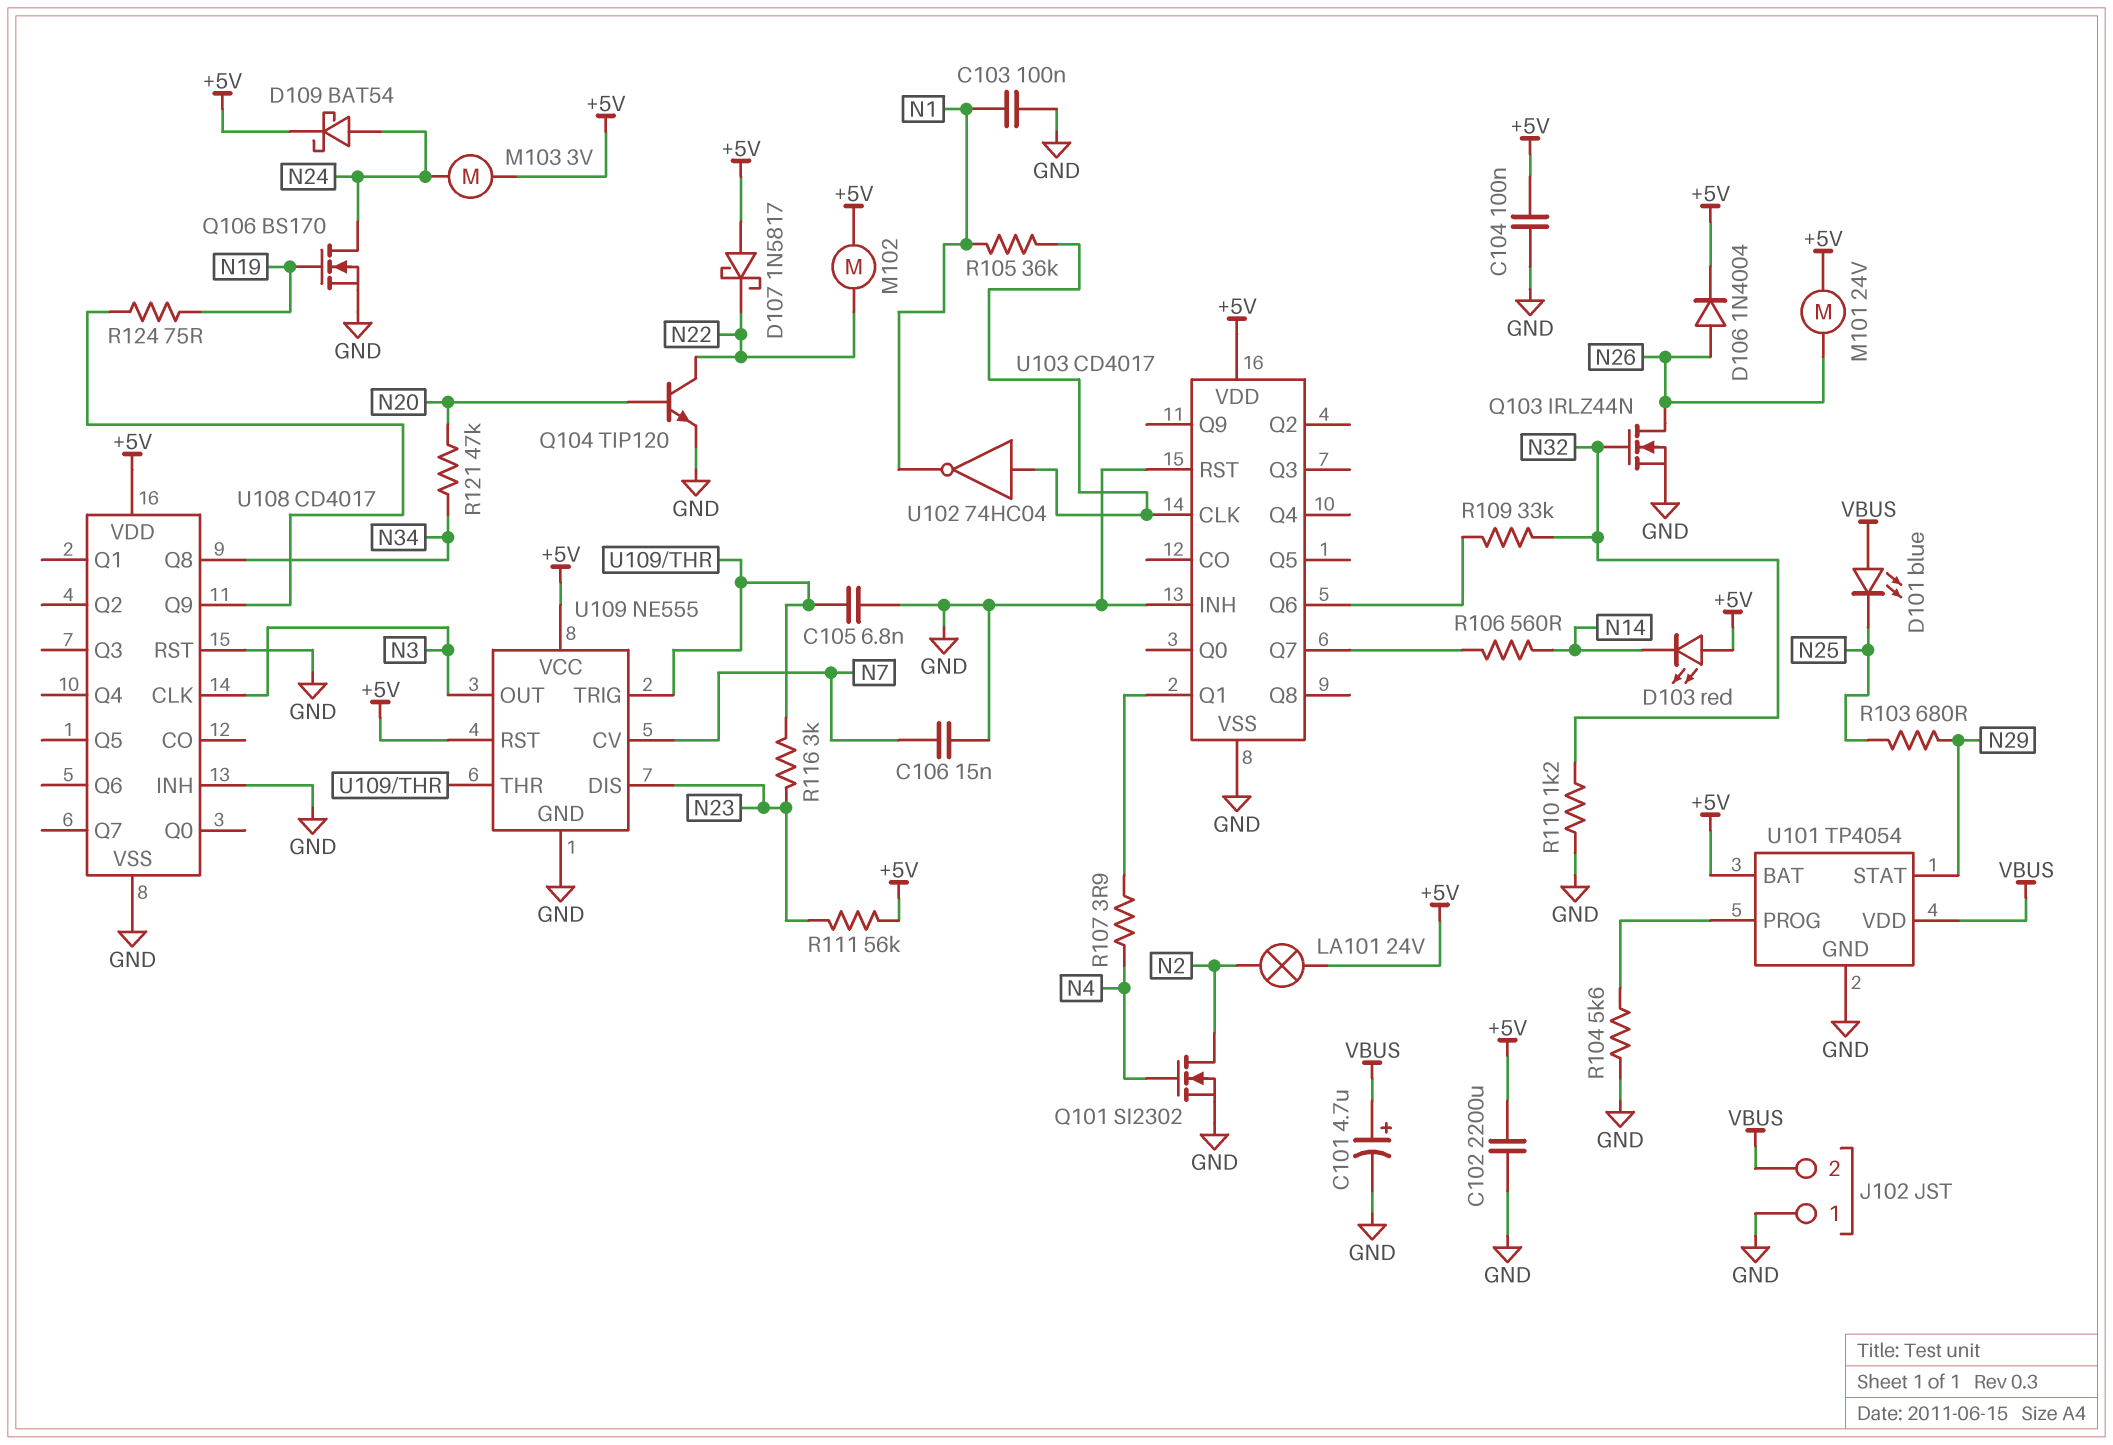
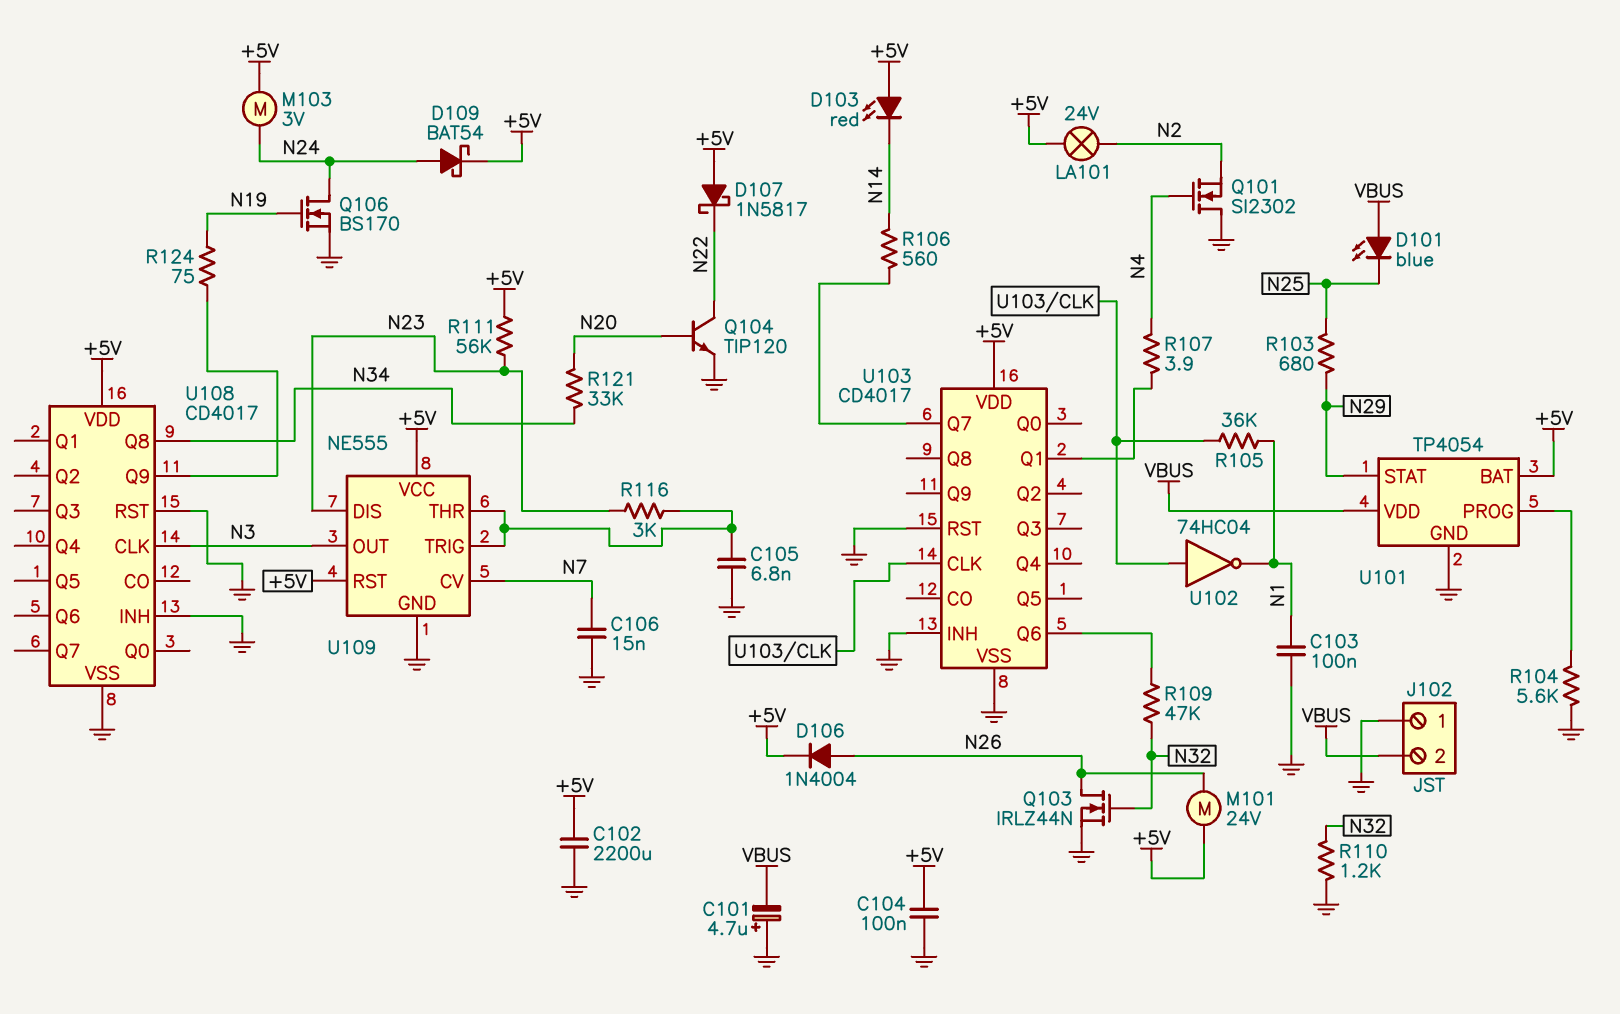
C101: 4.7uF (plus VBUS, minus GND) -> 4.7uF (plus GND, minus VBUS)
M102: motor (+5V, N22) -> none
Q101: NMOS SI2302 (G N4, D N2, S GND) -> NMOS SI2302 (G N4, D GND, S N2)
R109: 33k (N32, U103/Q6) -> 47k (N32, U103/Q6)
R121: 47k (N20, N34) -> 33k (N20, N34)

